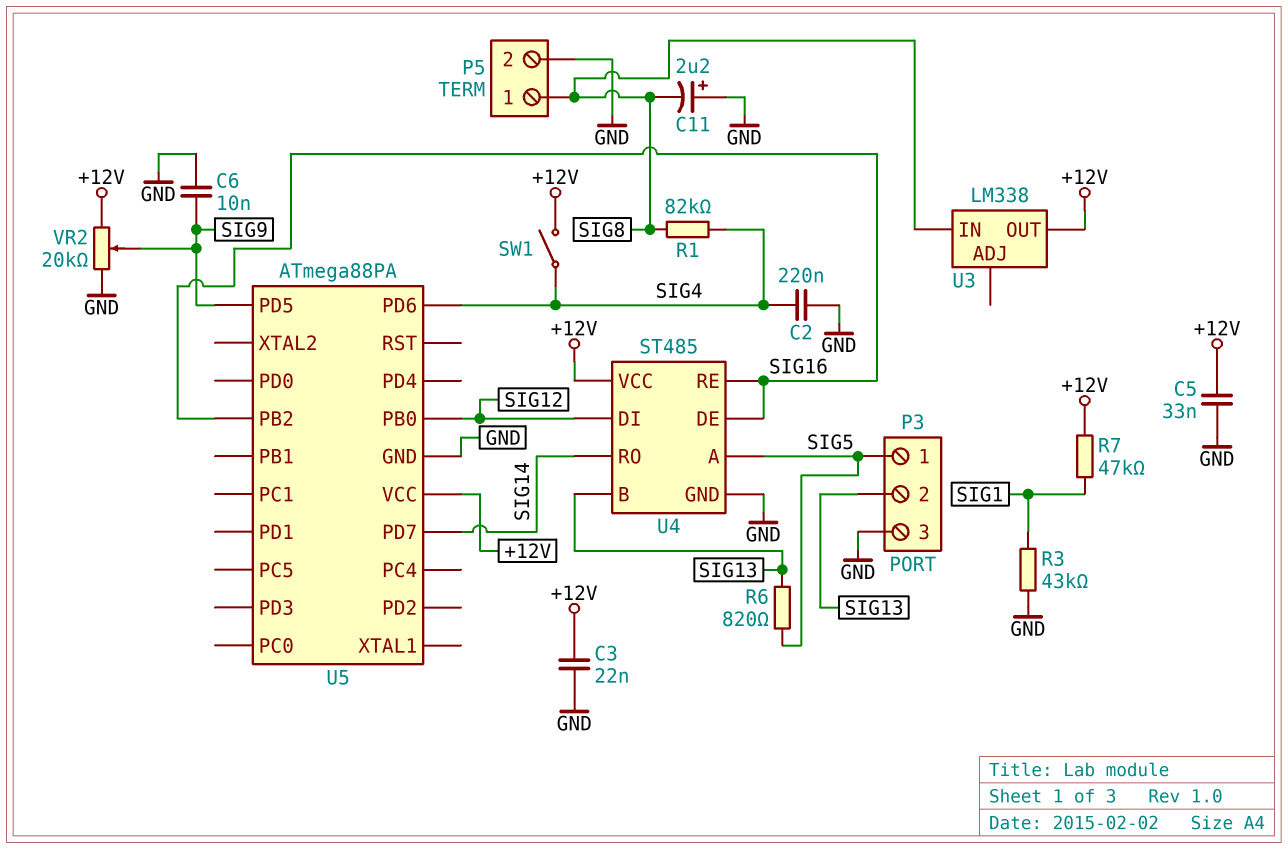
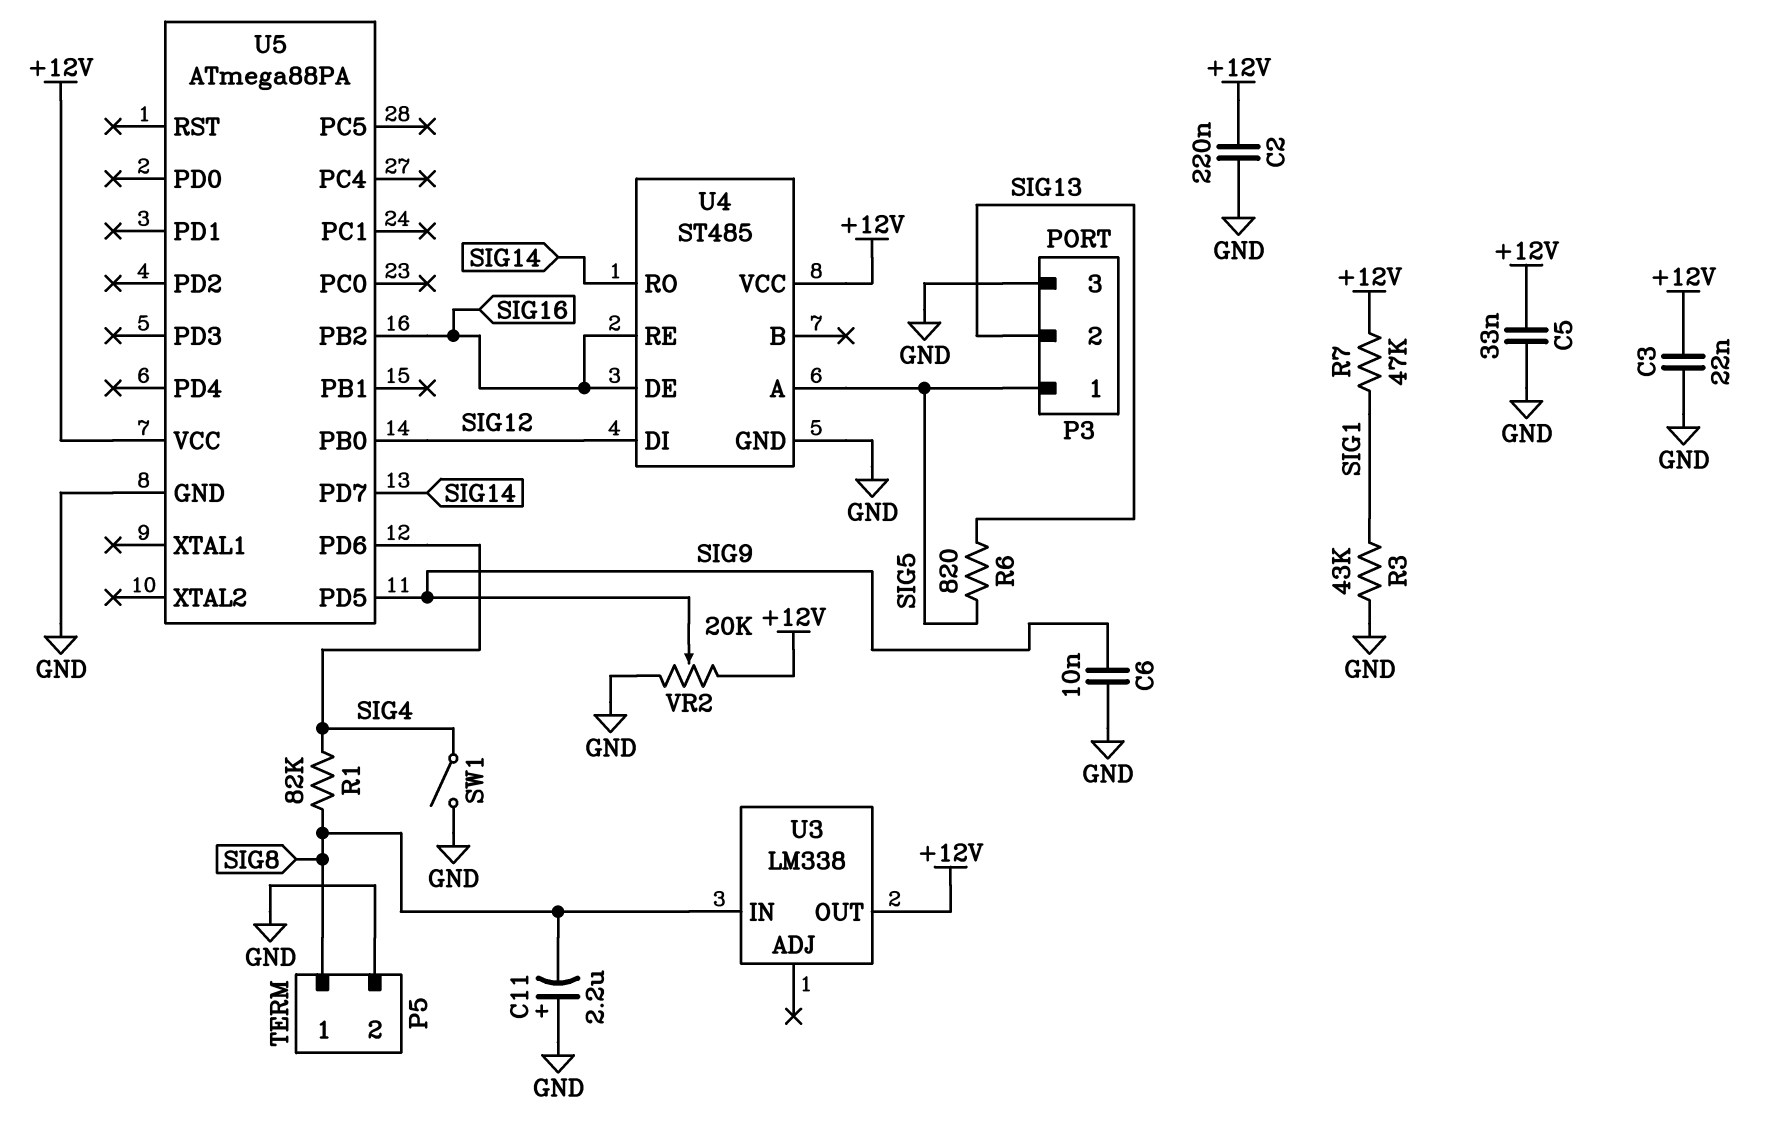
C2: 220nF (GND, SIG4) -> 220nF (+12V, GND)
SW1: switch (+12V, SIG4) -> switch (GND, SIG4)
U4 pin B: SIG13 -> none

